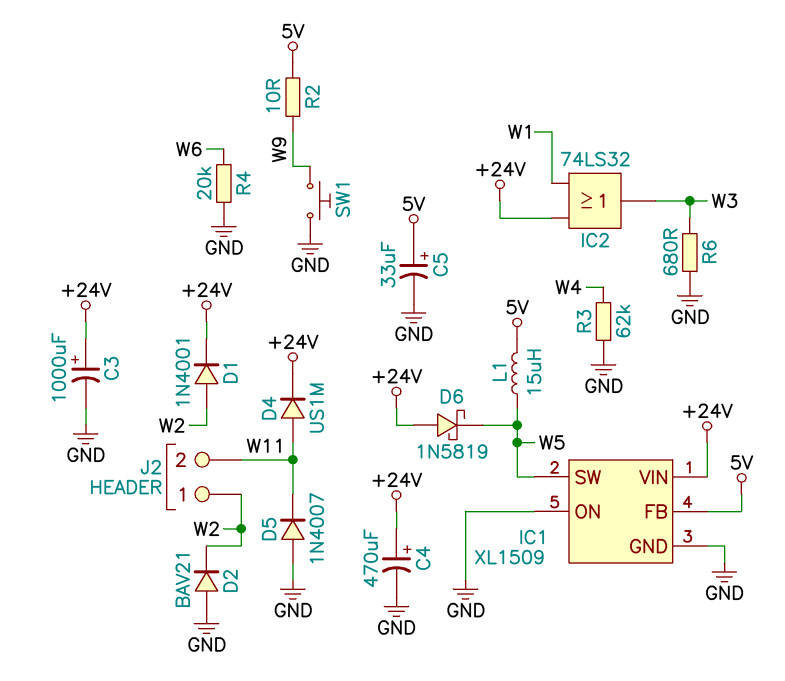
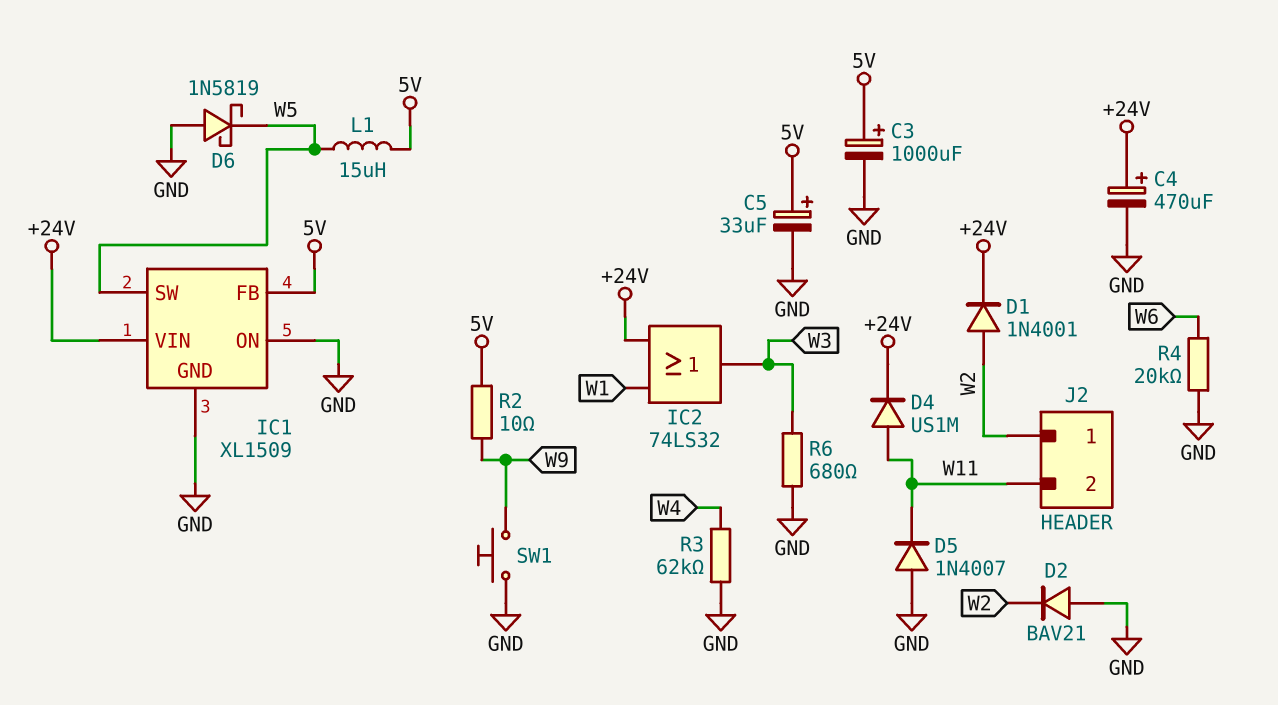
C3: 1000uF (plus +24V, minus GND) -> 1000uF (plus 5V, minus GND)
D6: schottky 1N5819 (A +24V, K W5) -> schottky 1N5819 (A GND, K W5)

